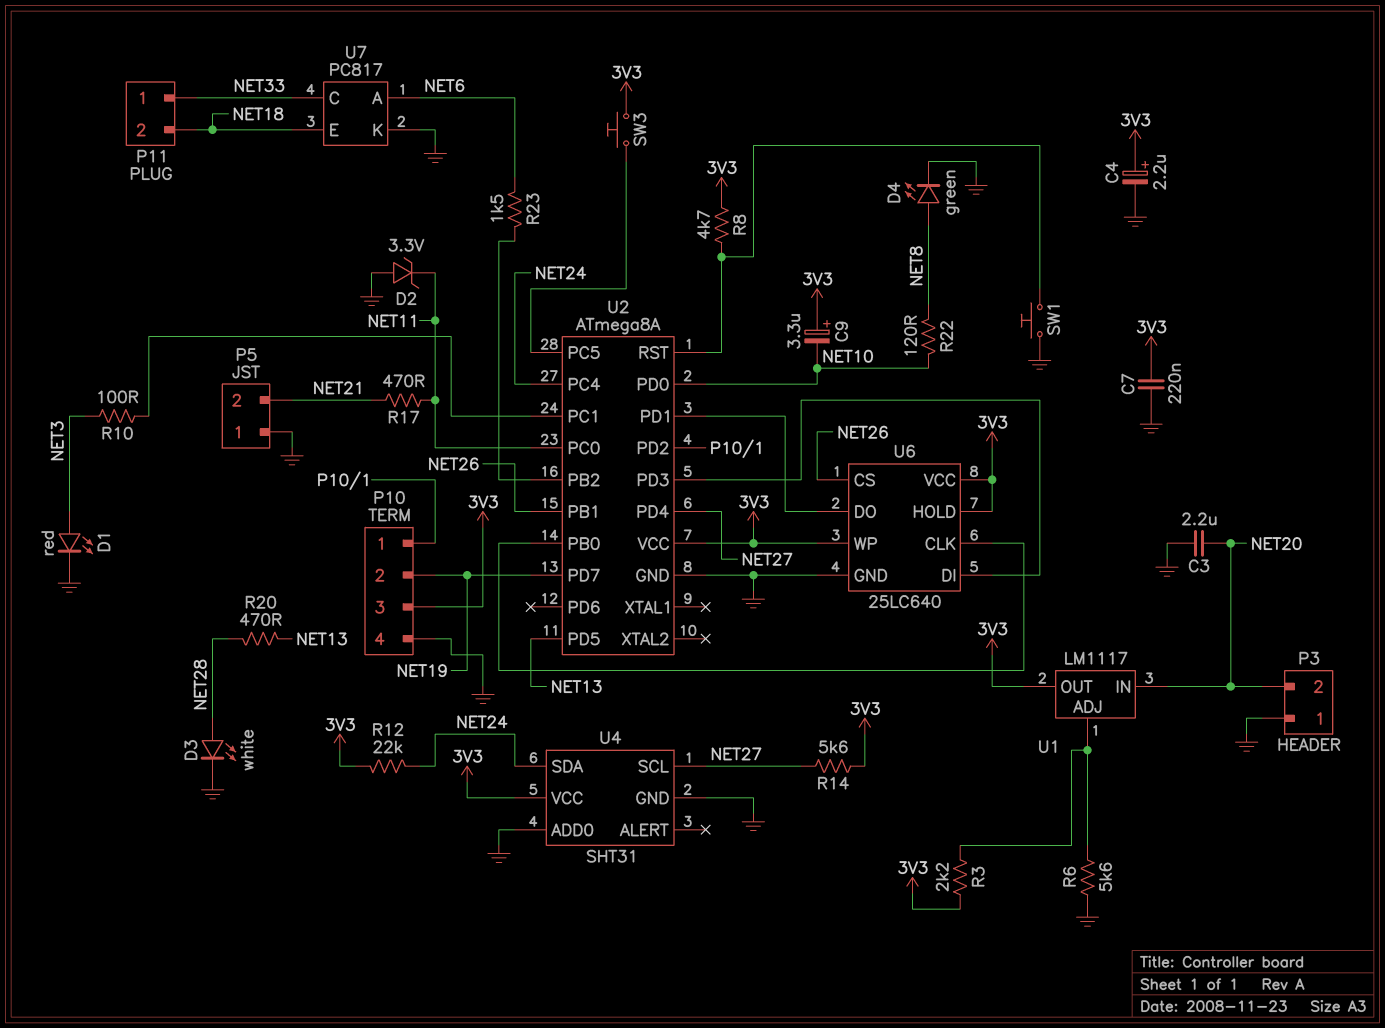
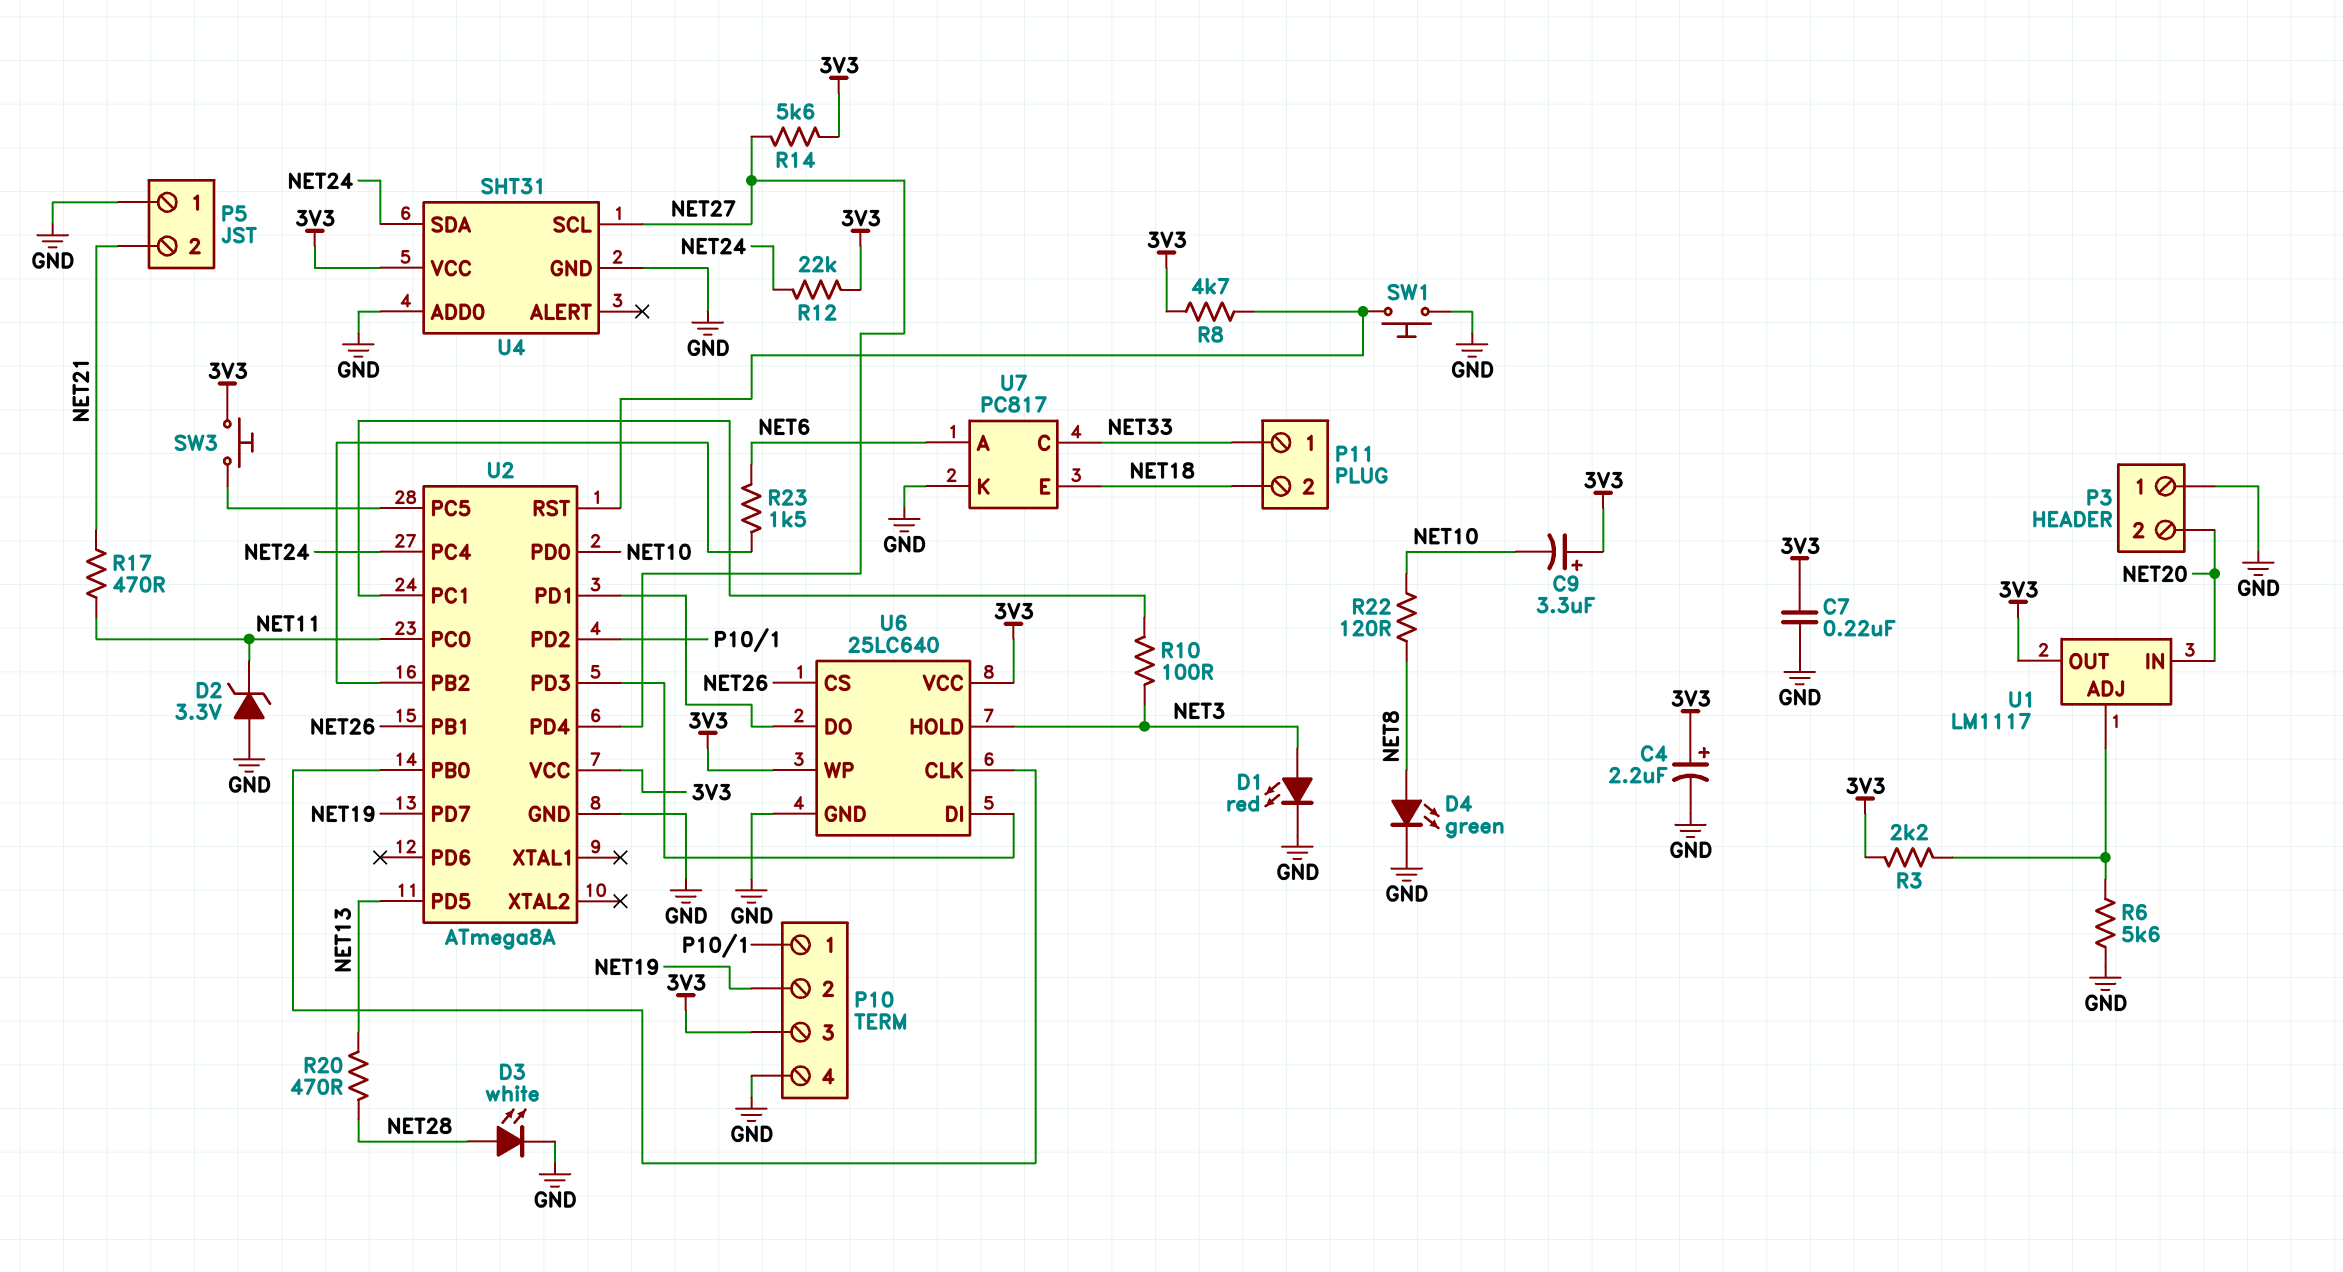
C3: 2.2uF (GND, NET20) -> none
U6 pin HOLD: 3V3 -> NET3

